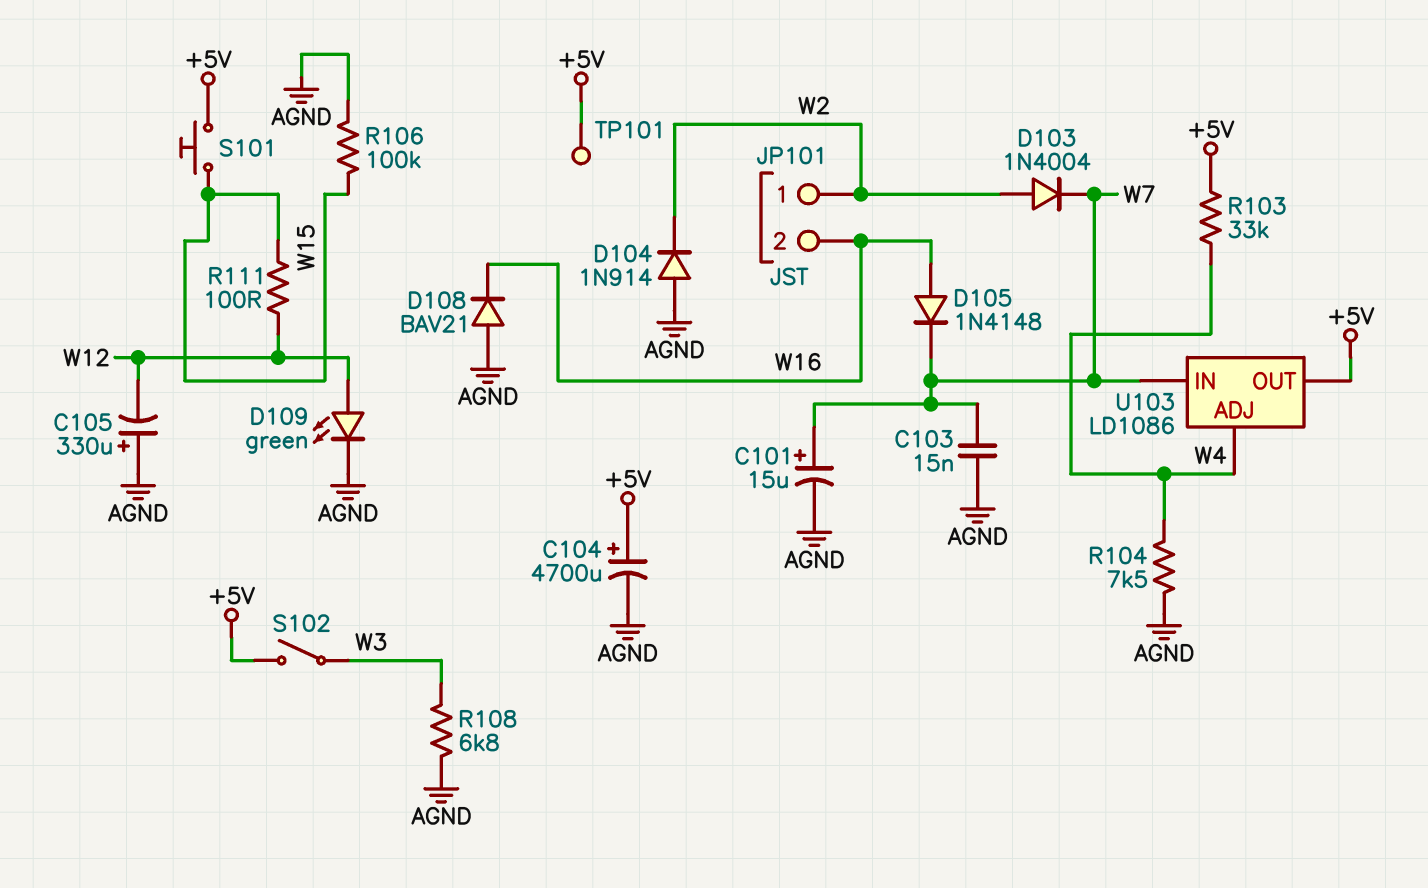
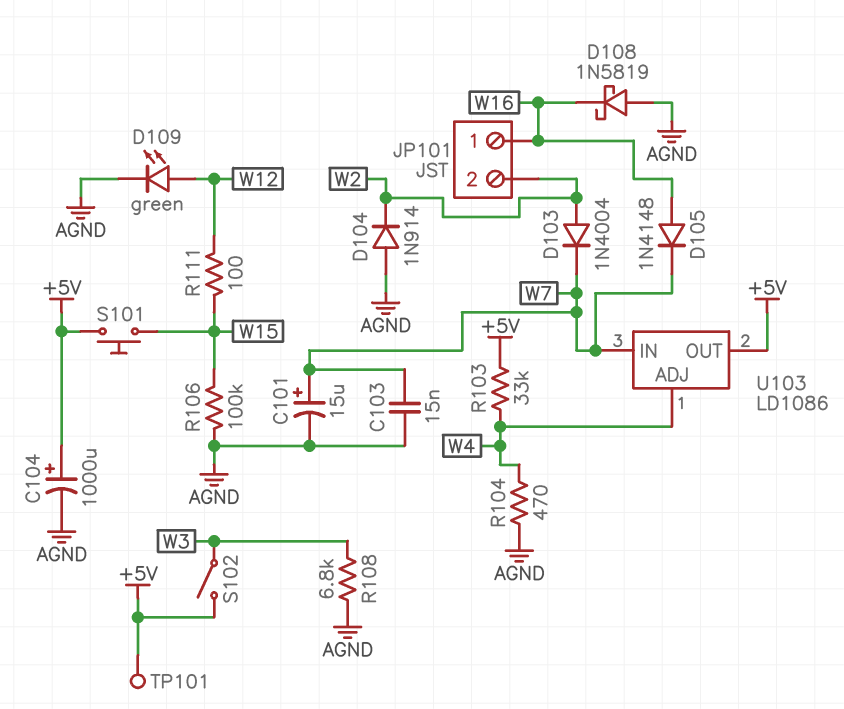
C104: 4700uF (plus +5V, minus AGND) -> 1000uF (plus +5V, minus AGND)
C105: 330uF (plus AGND, minus W12) -> none
D108: diode BAV21 (A AGND, K W16) -> schottky 1N5819 (A AGND, K W16)
JP101 pin 1: W2 -> W16
JP101 pin 2: W16 -> W2
R104: 7.5k (AGND, W4) -> 470 (AGND, W4)

